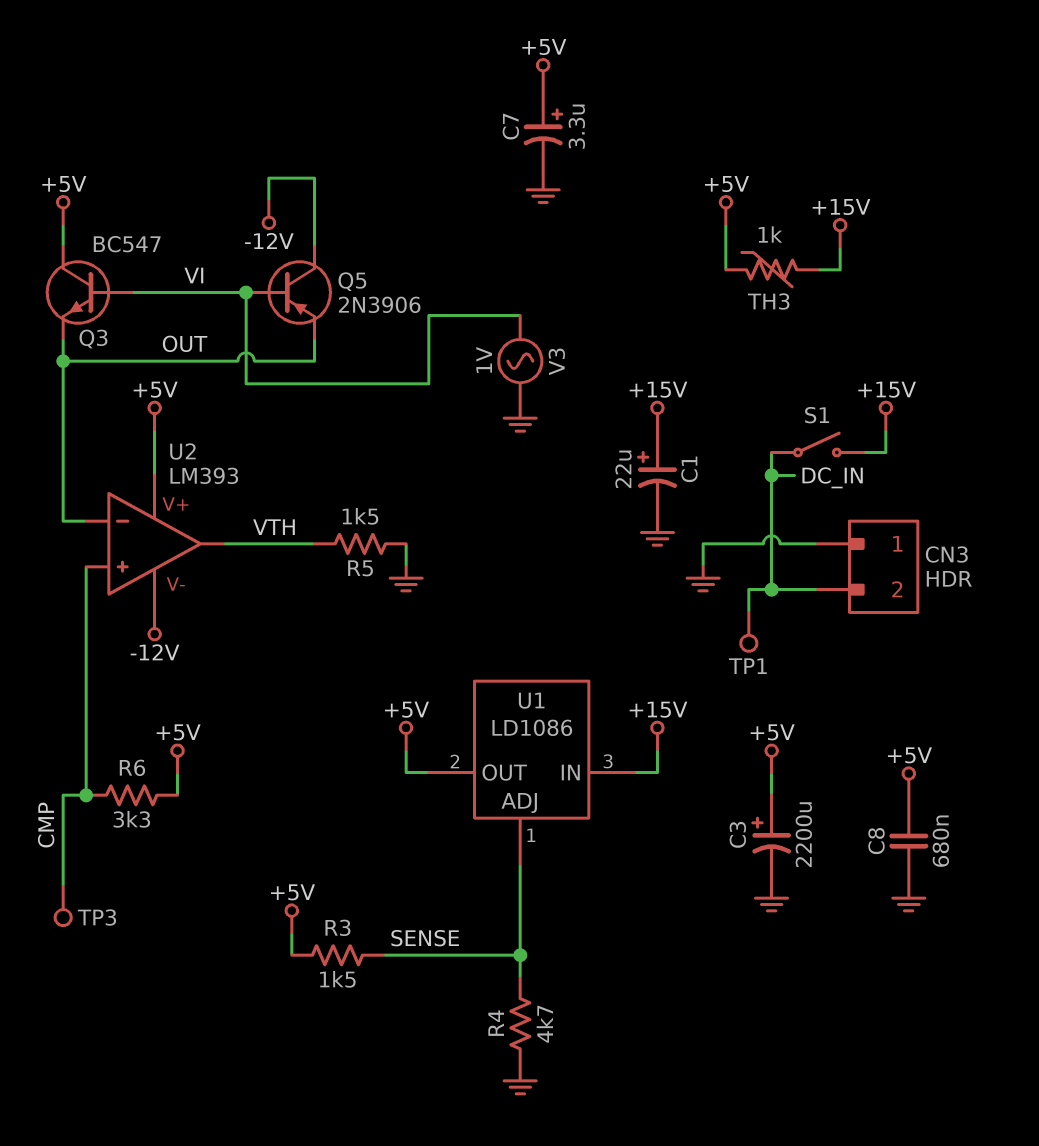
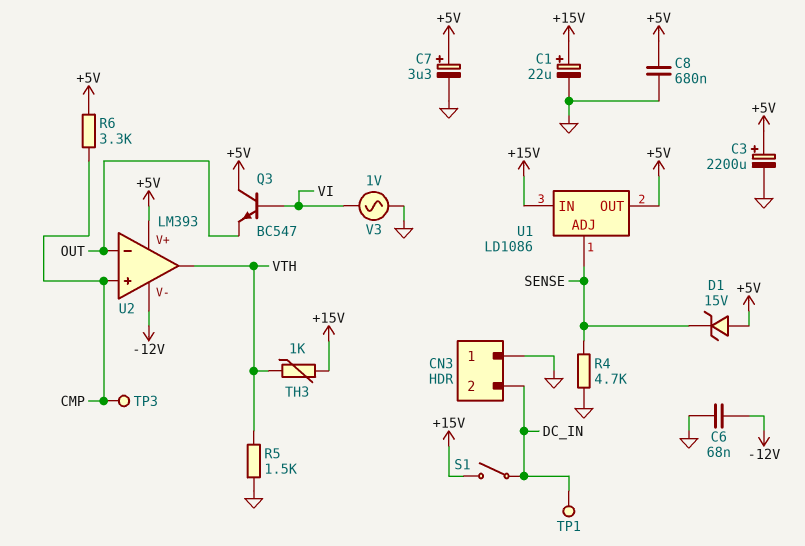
C6: none -> 68nF (-12V, GND)
D1: none -> zener 15V (A +5V, K SENSE)
Q5: PNP 2N3906 (B VI, C -12V, E OUT) -> none
R3: 1.5k (+5V, SENSE) -> none
TH3: 1k (+5V, +15V) -> 1k (+15V, VTH)

